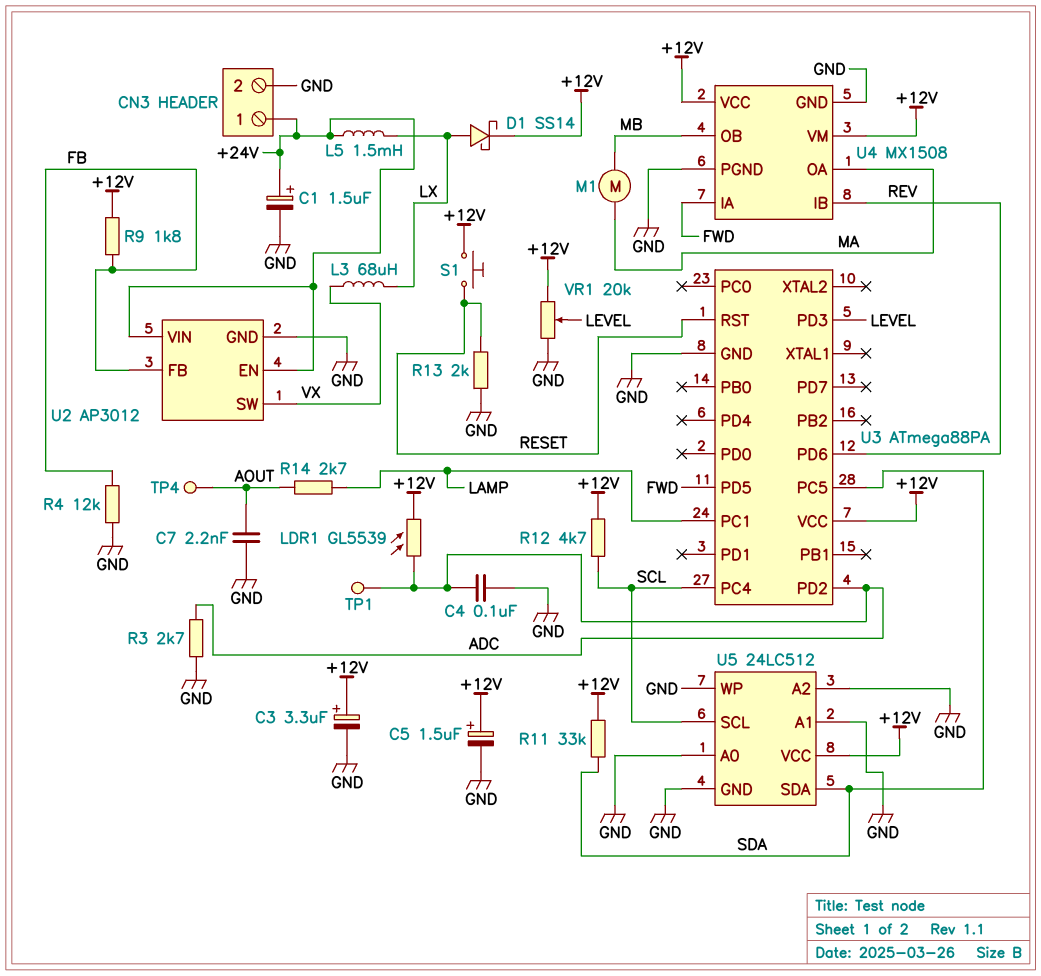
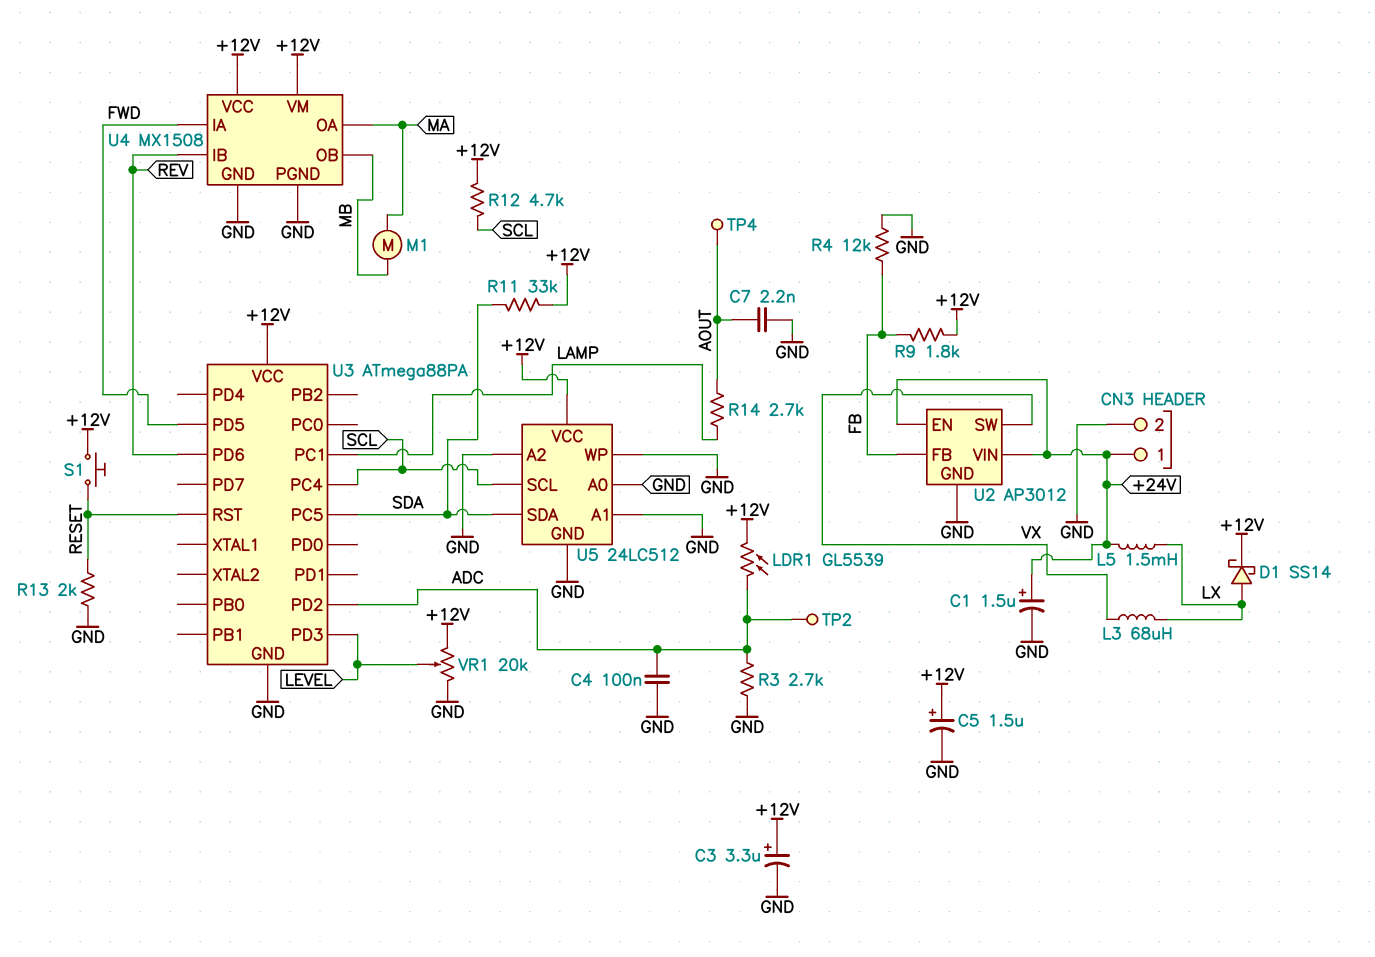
TP1: test point (ADC) -> none
TP2: none -> test point (ADC)

